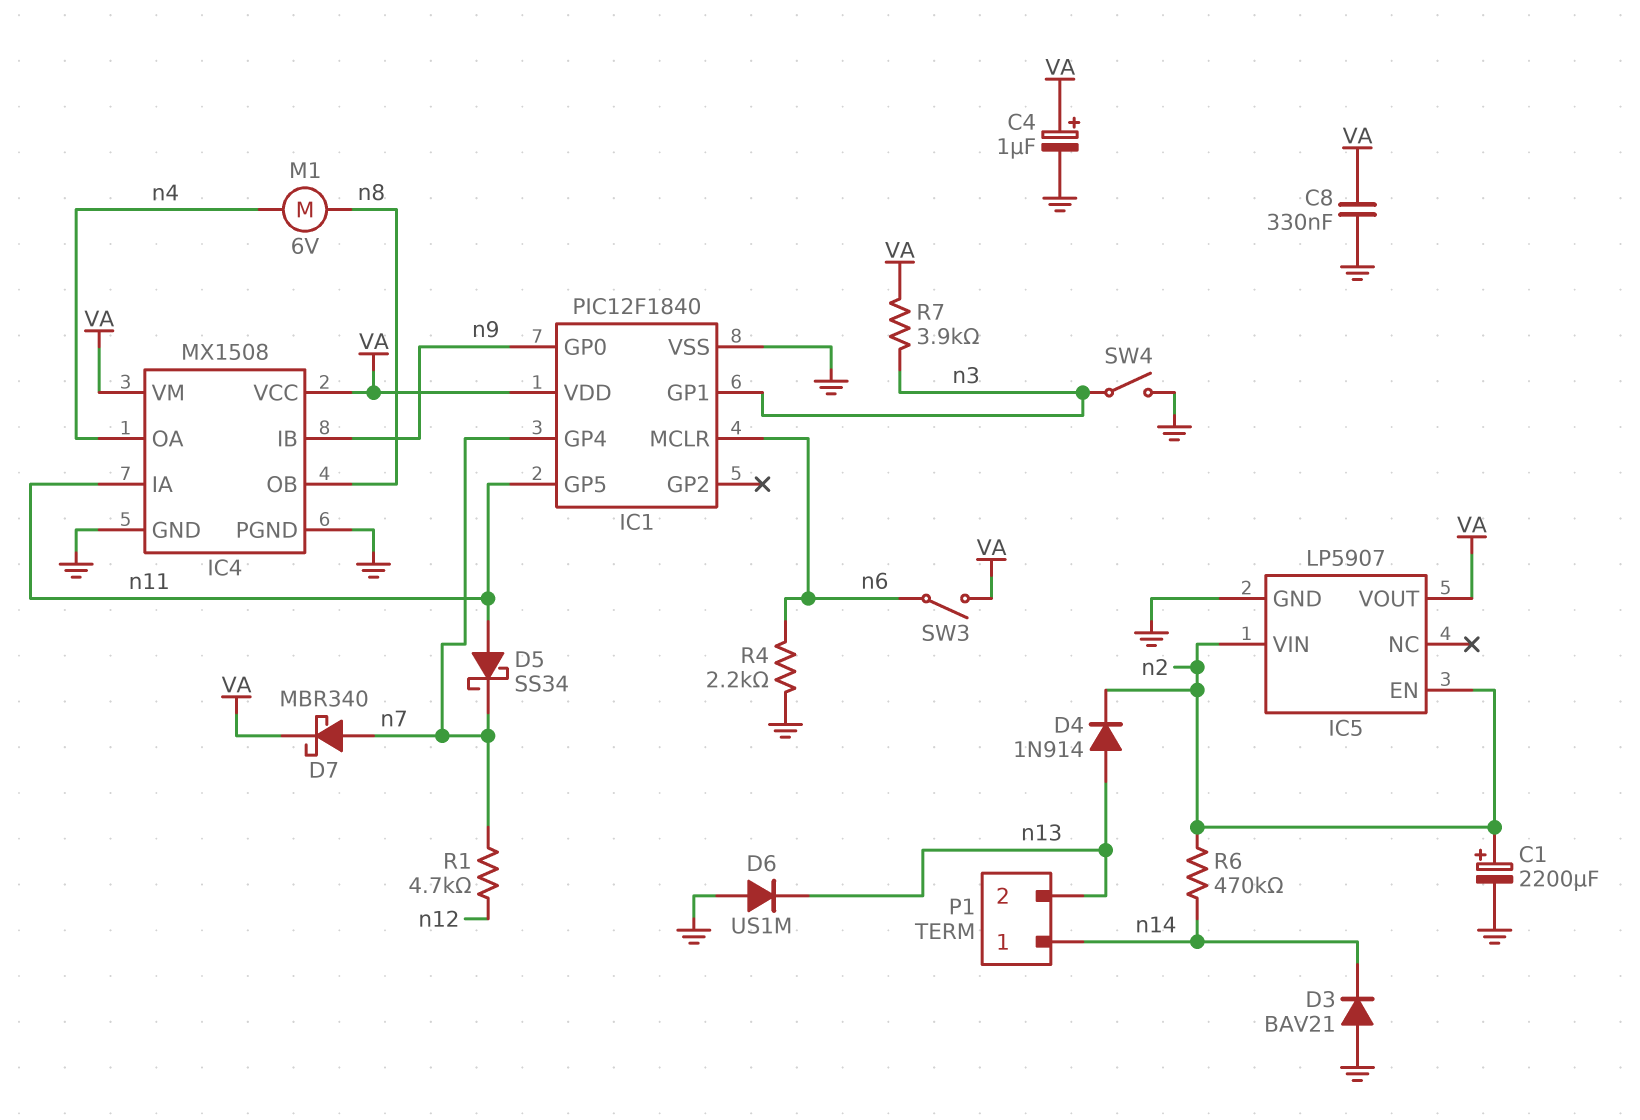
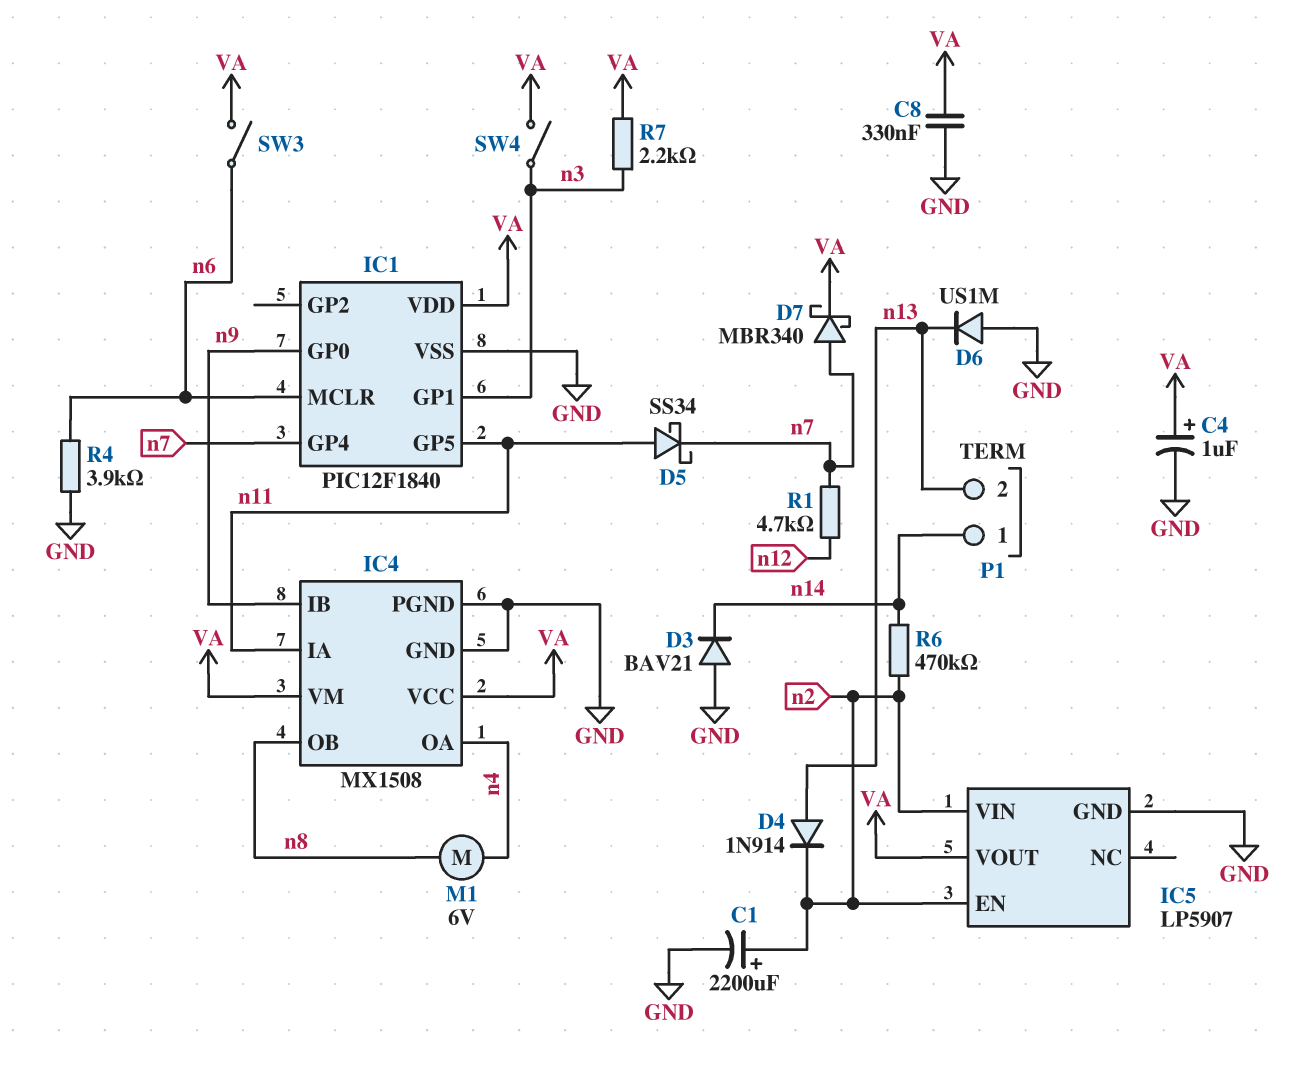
R4: 2.2k (GND, n6) -> 3.9k (GND, n6)
R7: 3.9k (VA, n3) -> 2.2k (VA, n3)
SW4: switch (GND, n3) -> switch (VA, n3)

